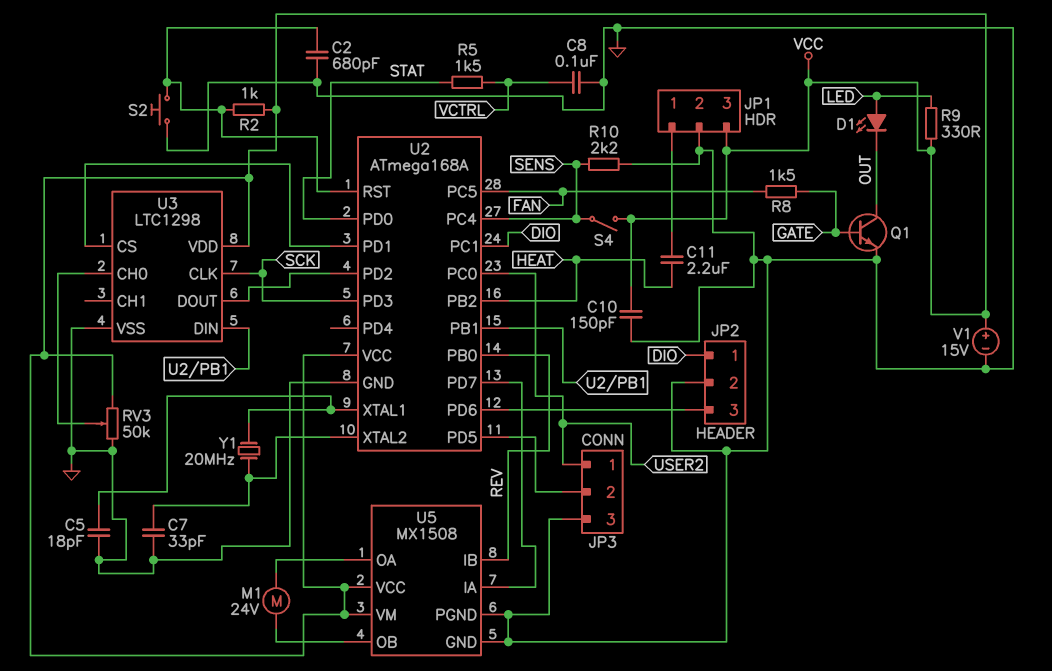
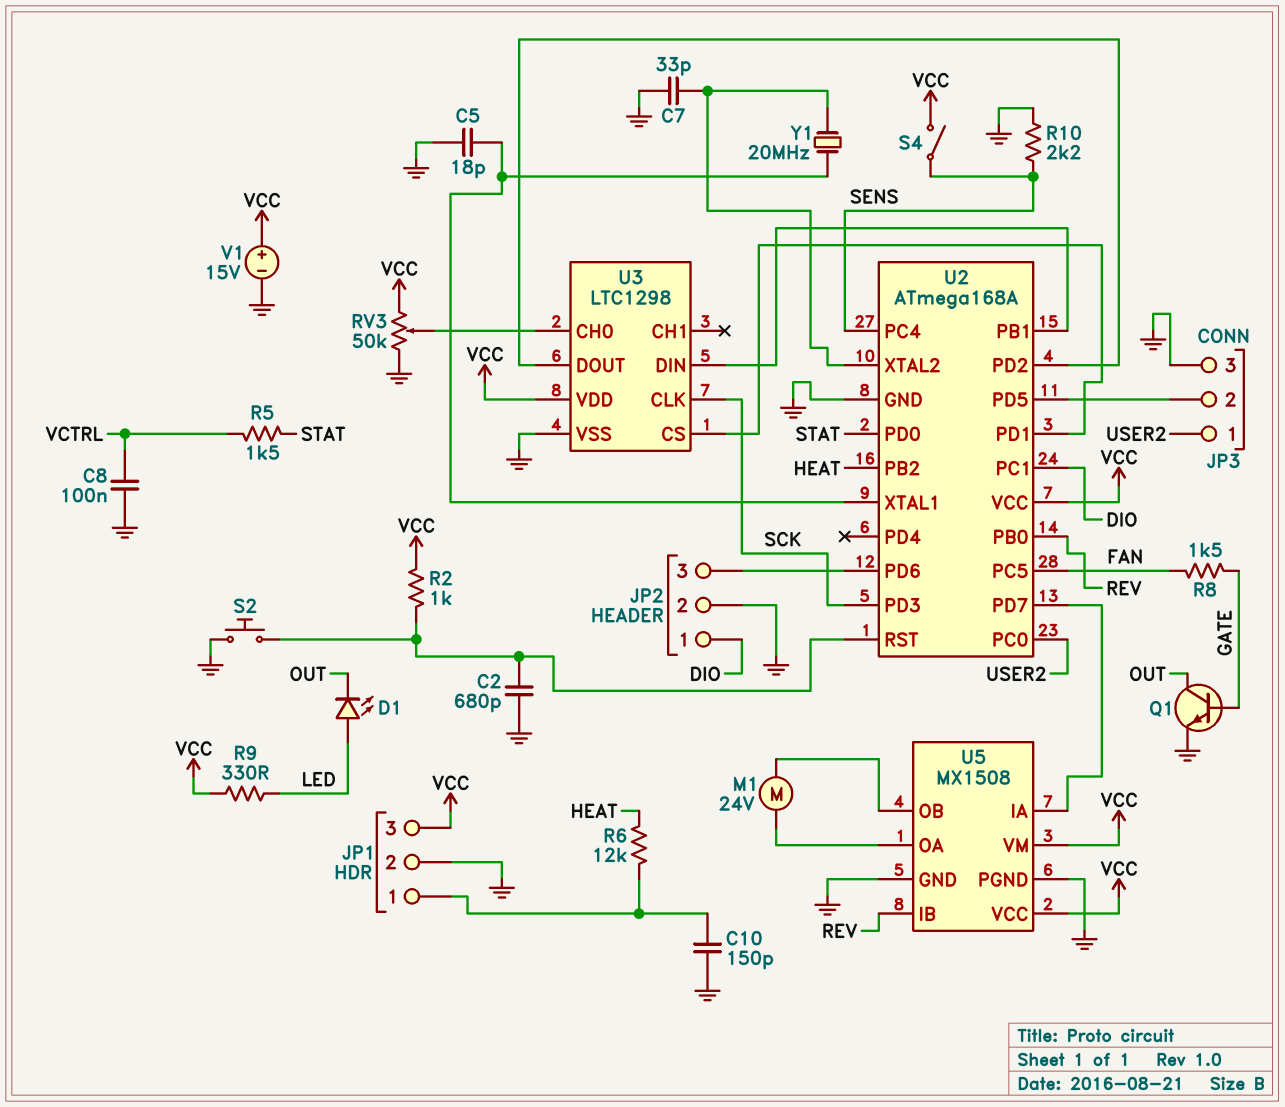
C10: 150pF (GND, VCC) -> 150pF (GND, JP1/1)
C11: 2.2uF (HEAT, JP1/1) -> none
R6: none -> 12k (HEAT, JP1/1)

